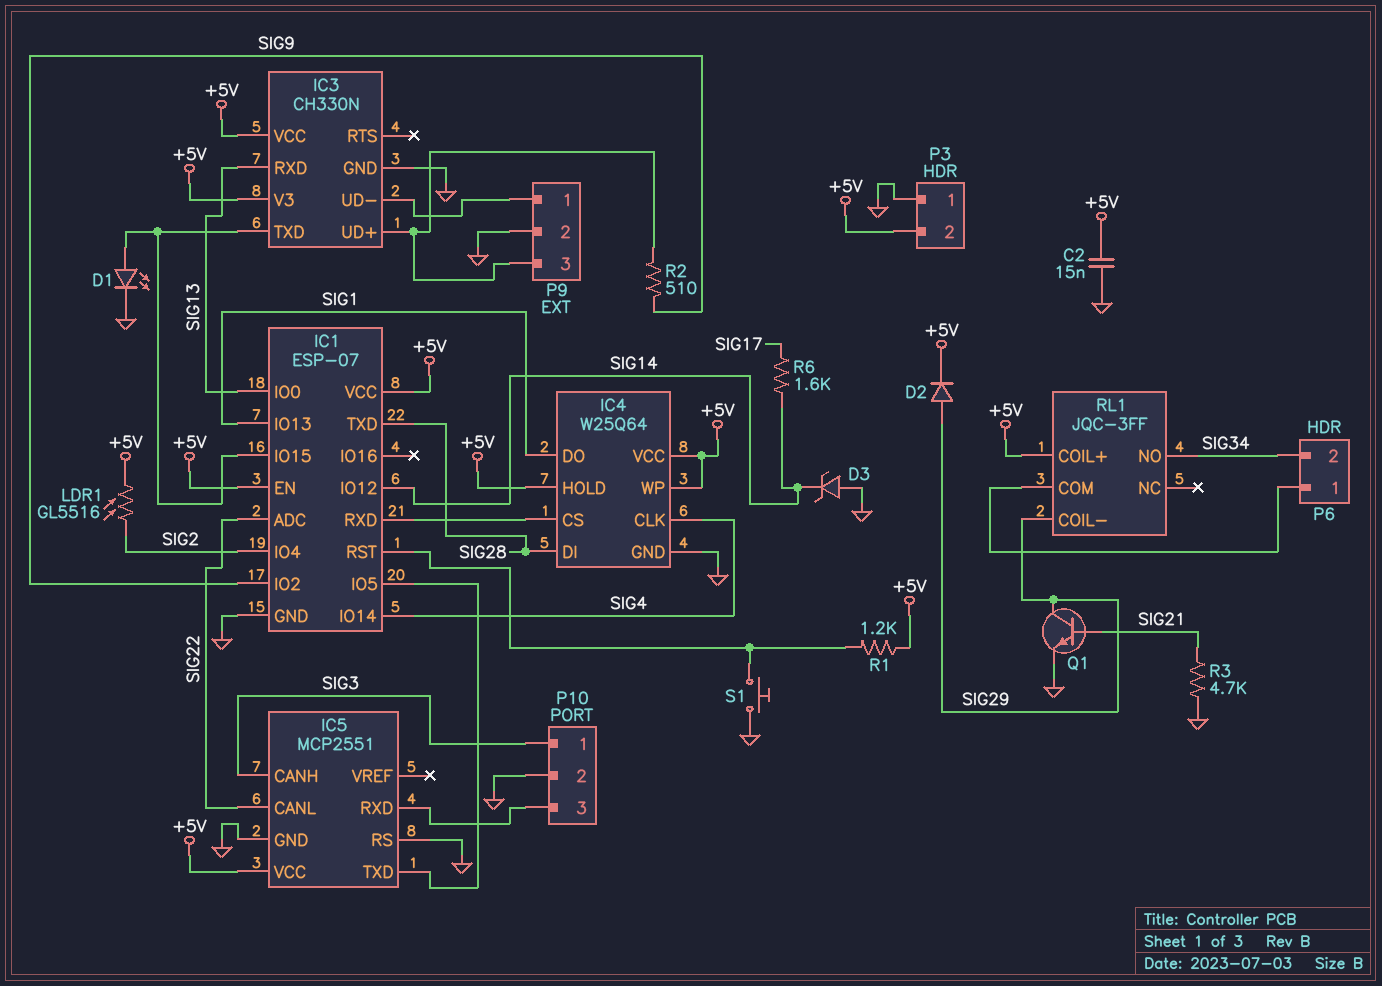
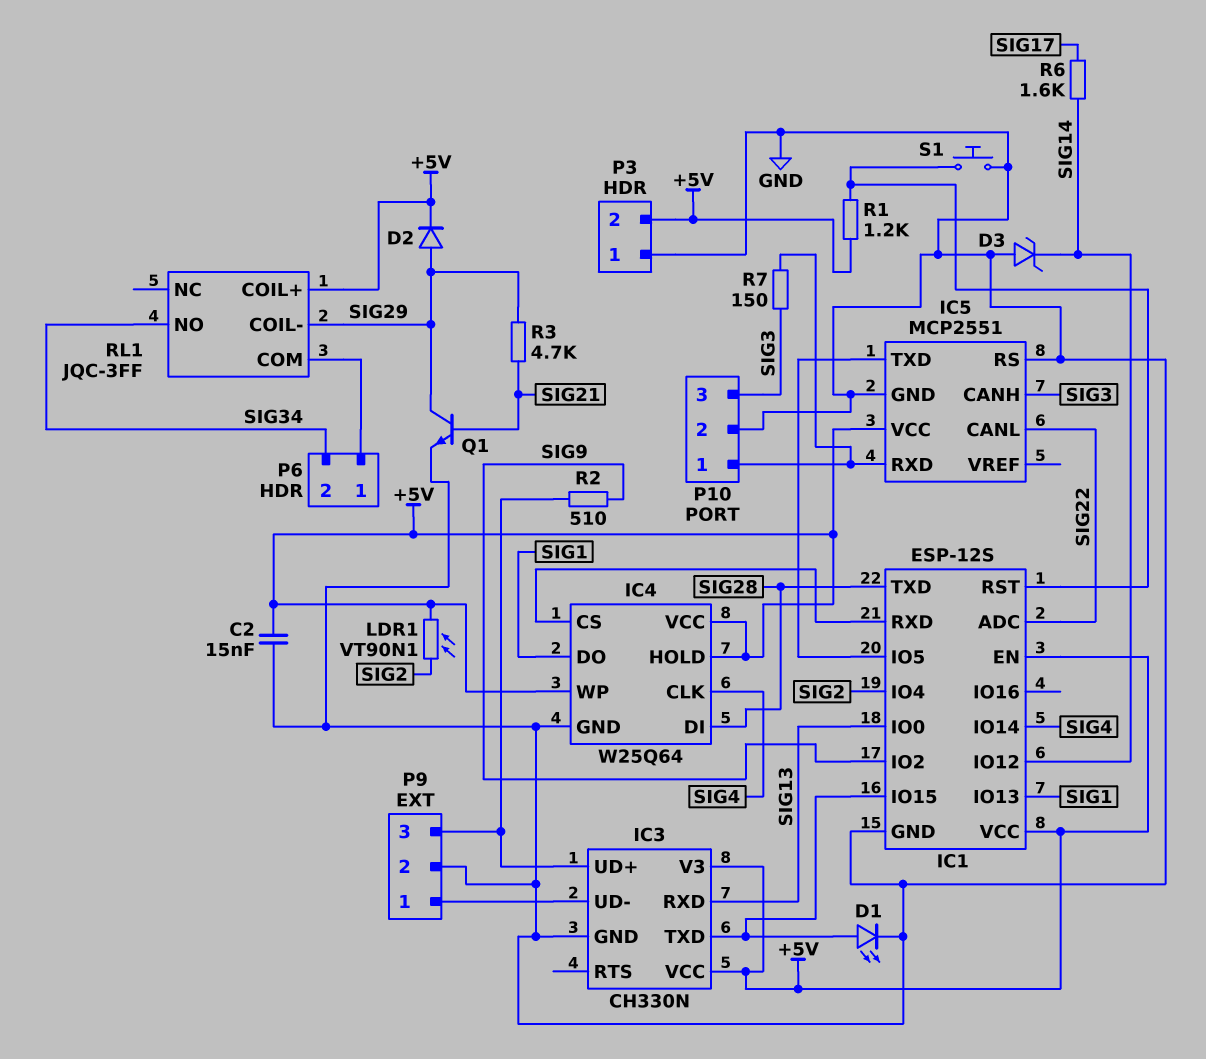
IC1: ESP-07 -> ESP-12S
LDR1: GL5516 (+5V, SIG2) -> VT90N1 (+5V, SIG2)
P10 pin 1: SIG3 -> IC5/RXD
P10 pin 3: IC5/RXD -> SIG3
R3: 4.7k (GND, SIG21) -> 4.7k (SIG21, SIG29)
R7: none -> 150 (IC5/RXD, SIG3)

